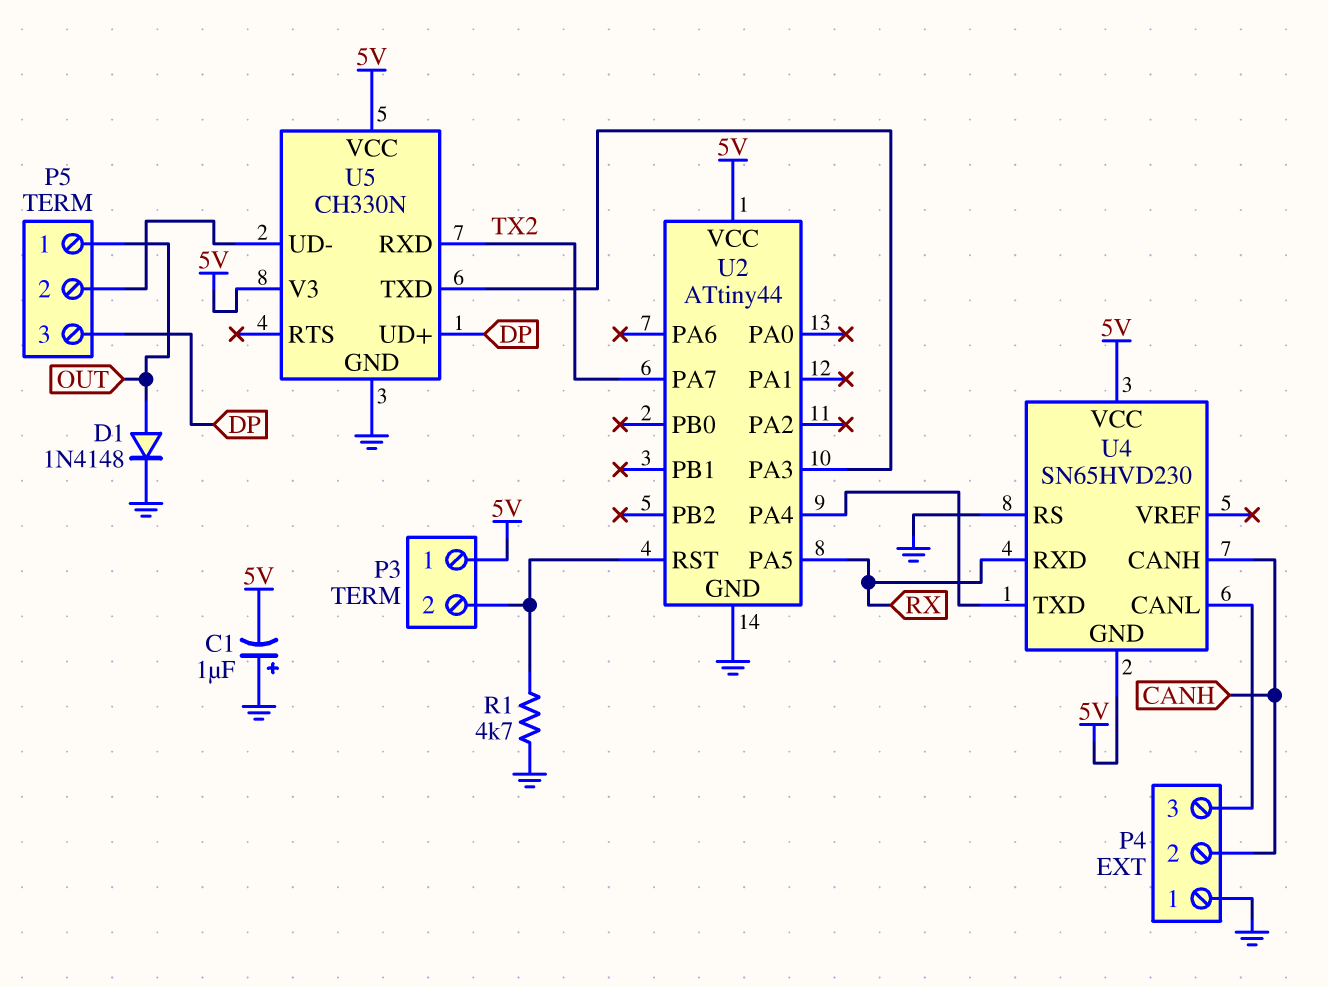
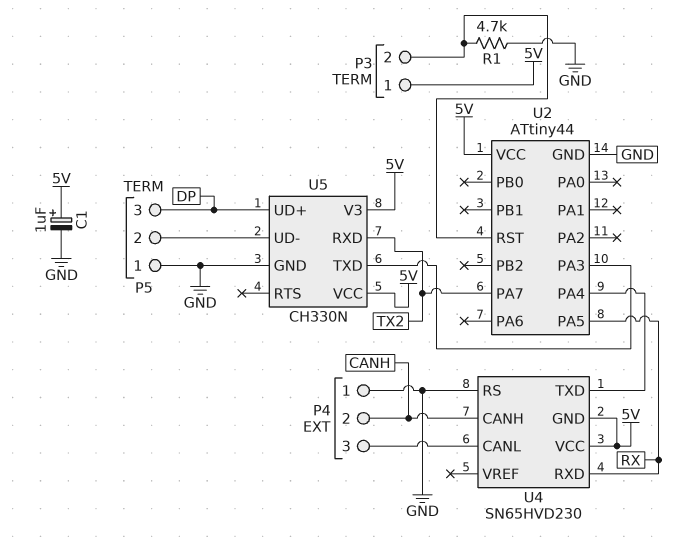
C1: 1uF (plus GND, minus 5V) -> 1uF (plus 5V, minus GND)
D1: diode 1N4148 (A OUT, K GND) -> none
P5 pin 1: OUT -> GND

